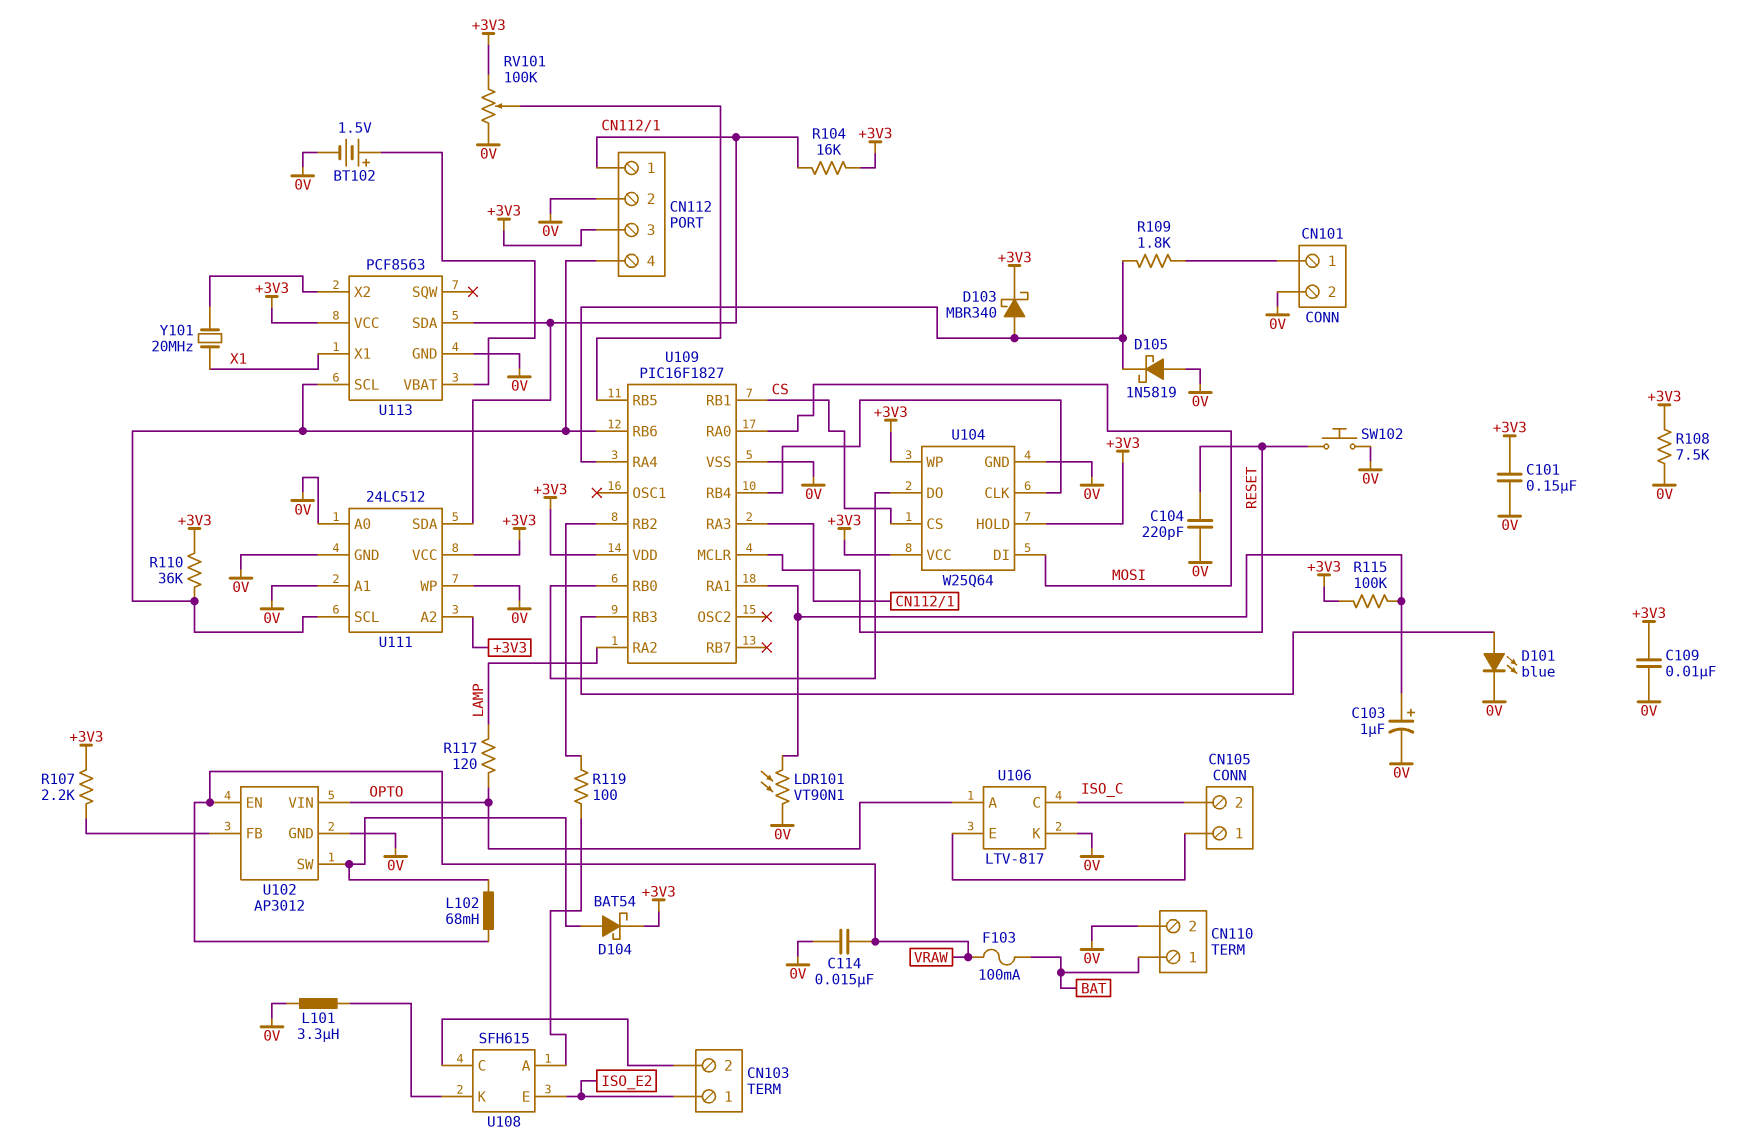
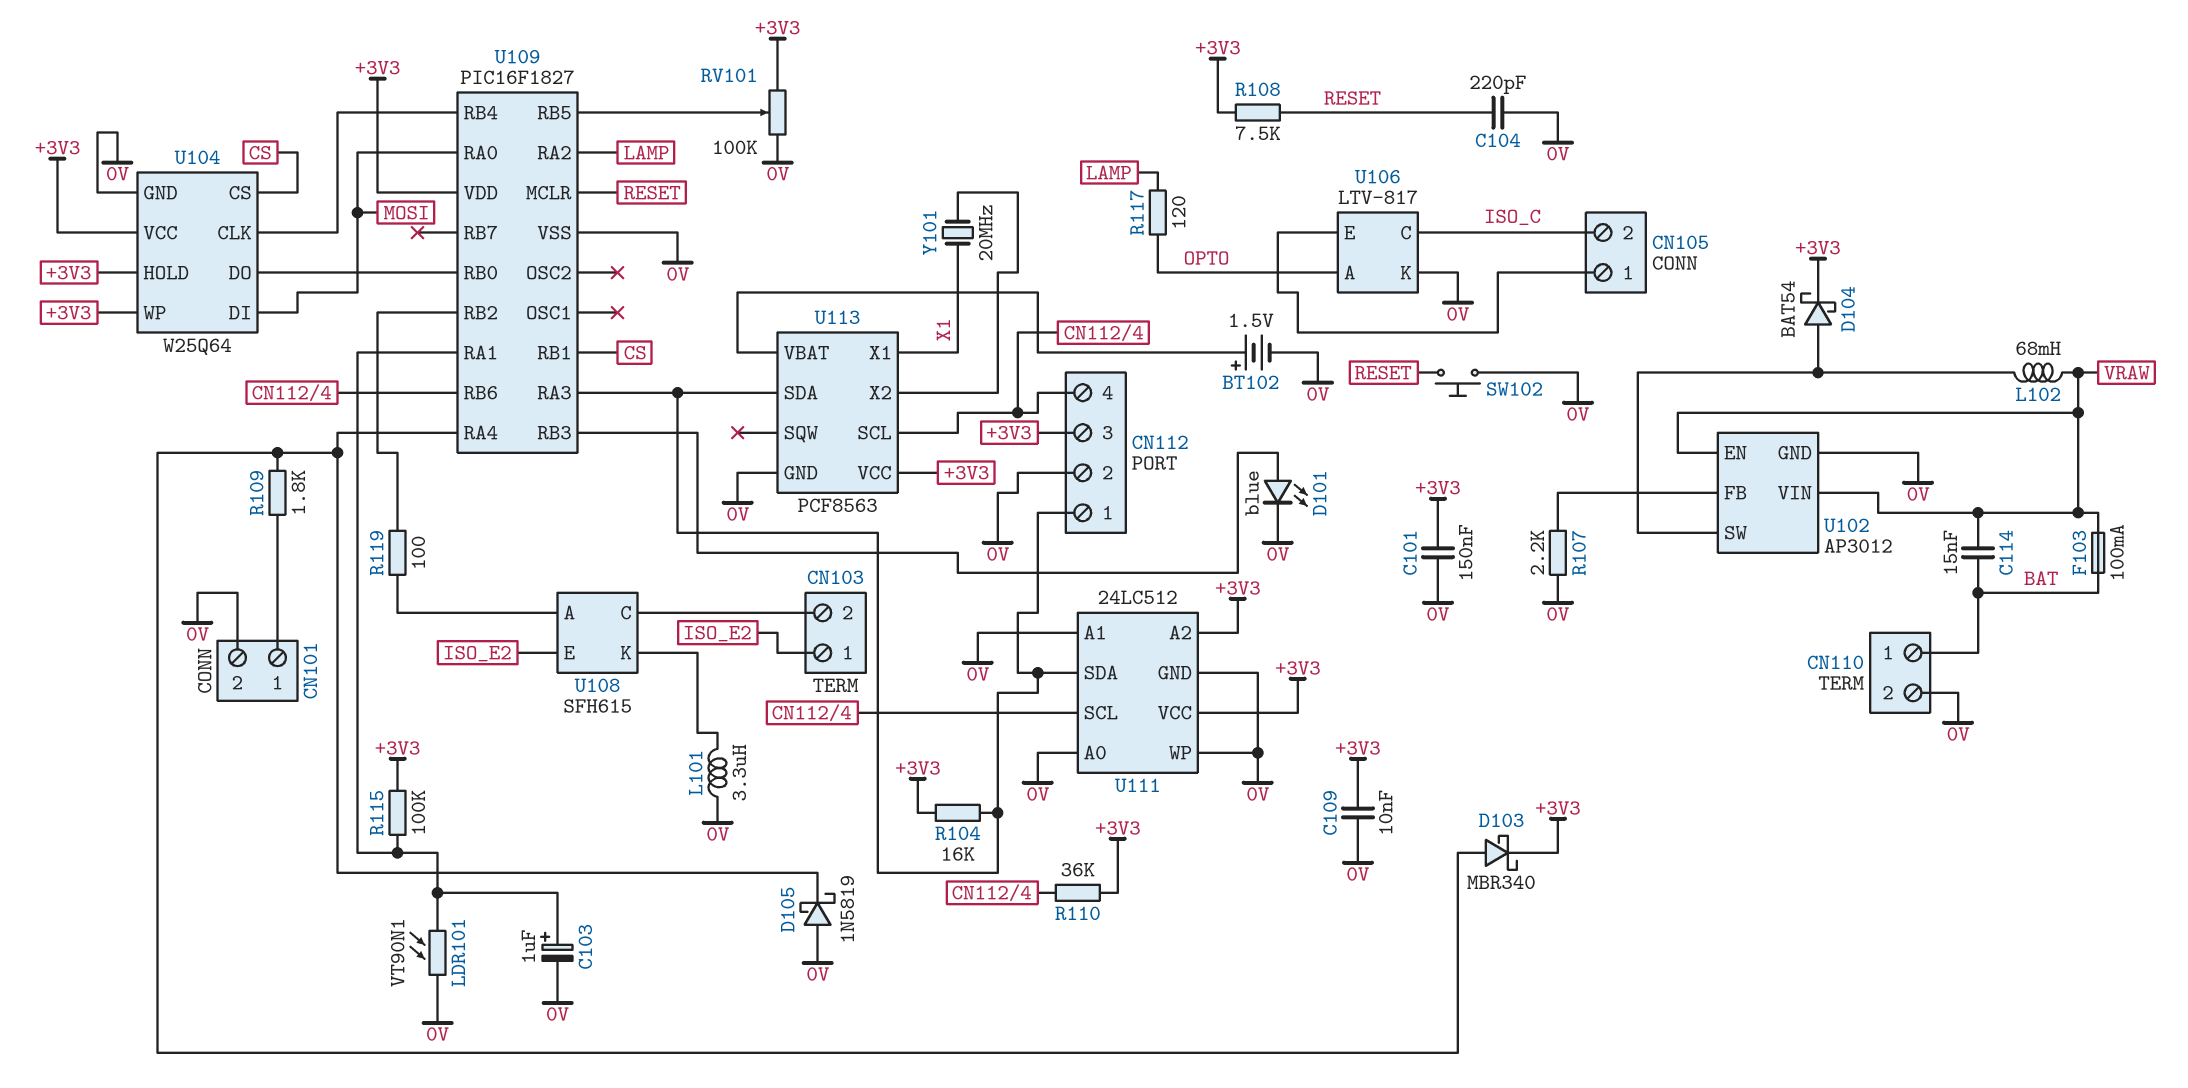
C114: 15nF (0V, VRAW) -> 15nF (BAT, VRAW)
R107: 2.2k (+3V3, U102/FB) -> 2.2k (0V, U102/FB)
R108: 7.5k (+3V3, 0V) -> 7.5k (+3V3, RESET)
U102 pin VIN: OPTO -> VRAW

